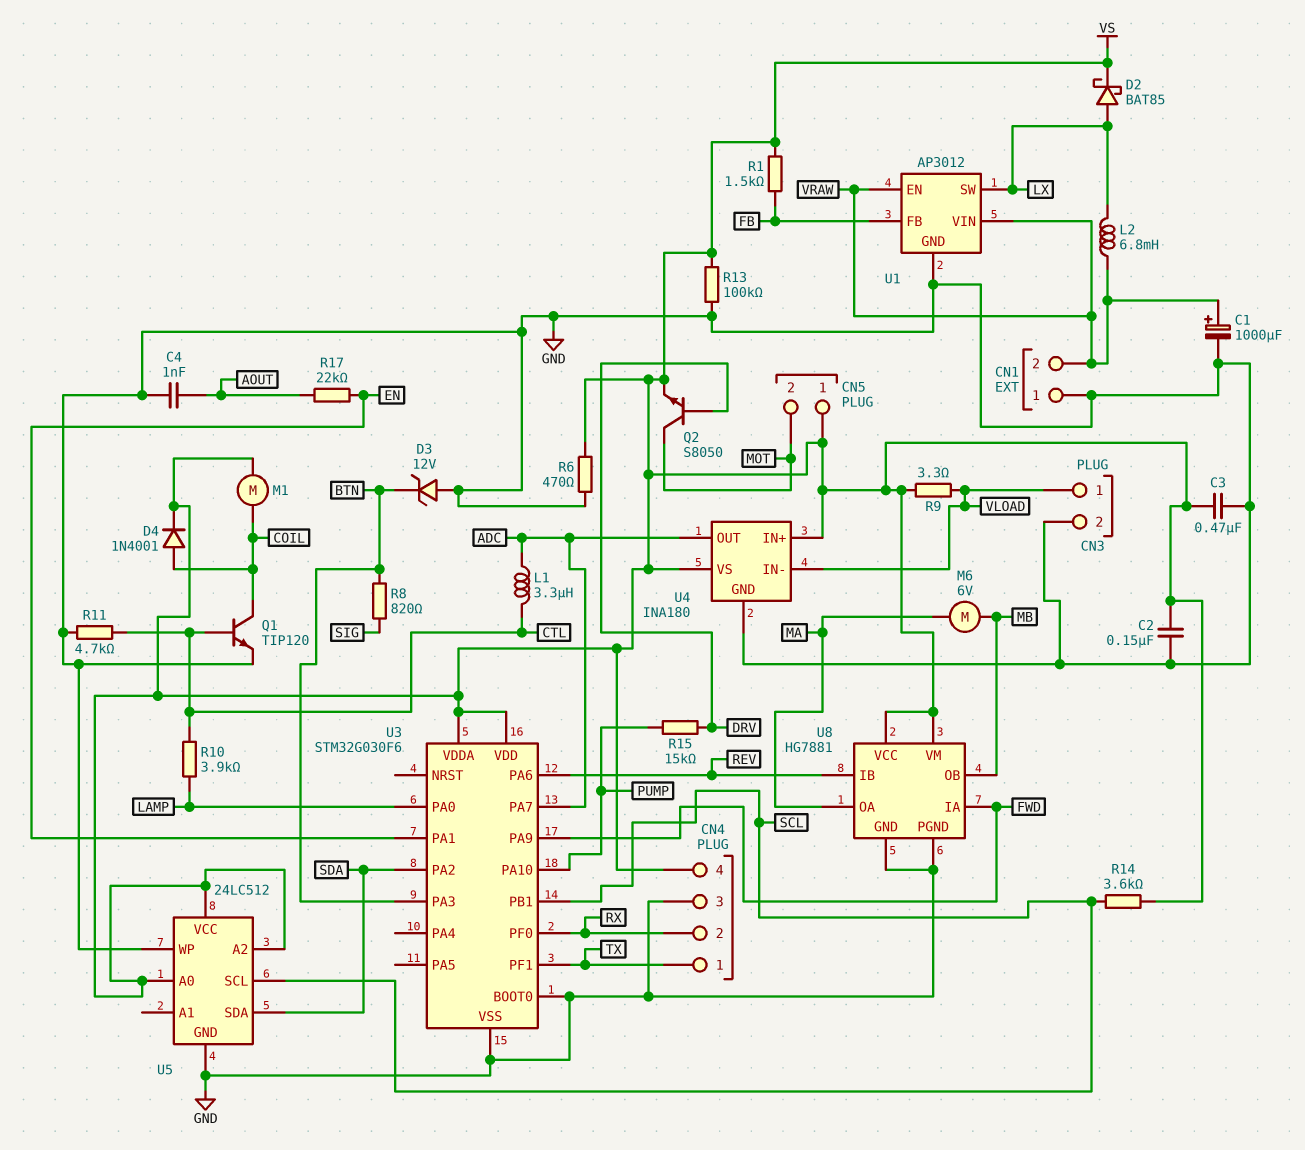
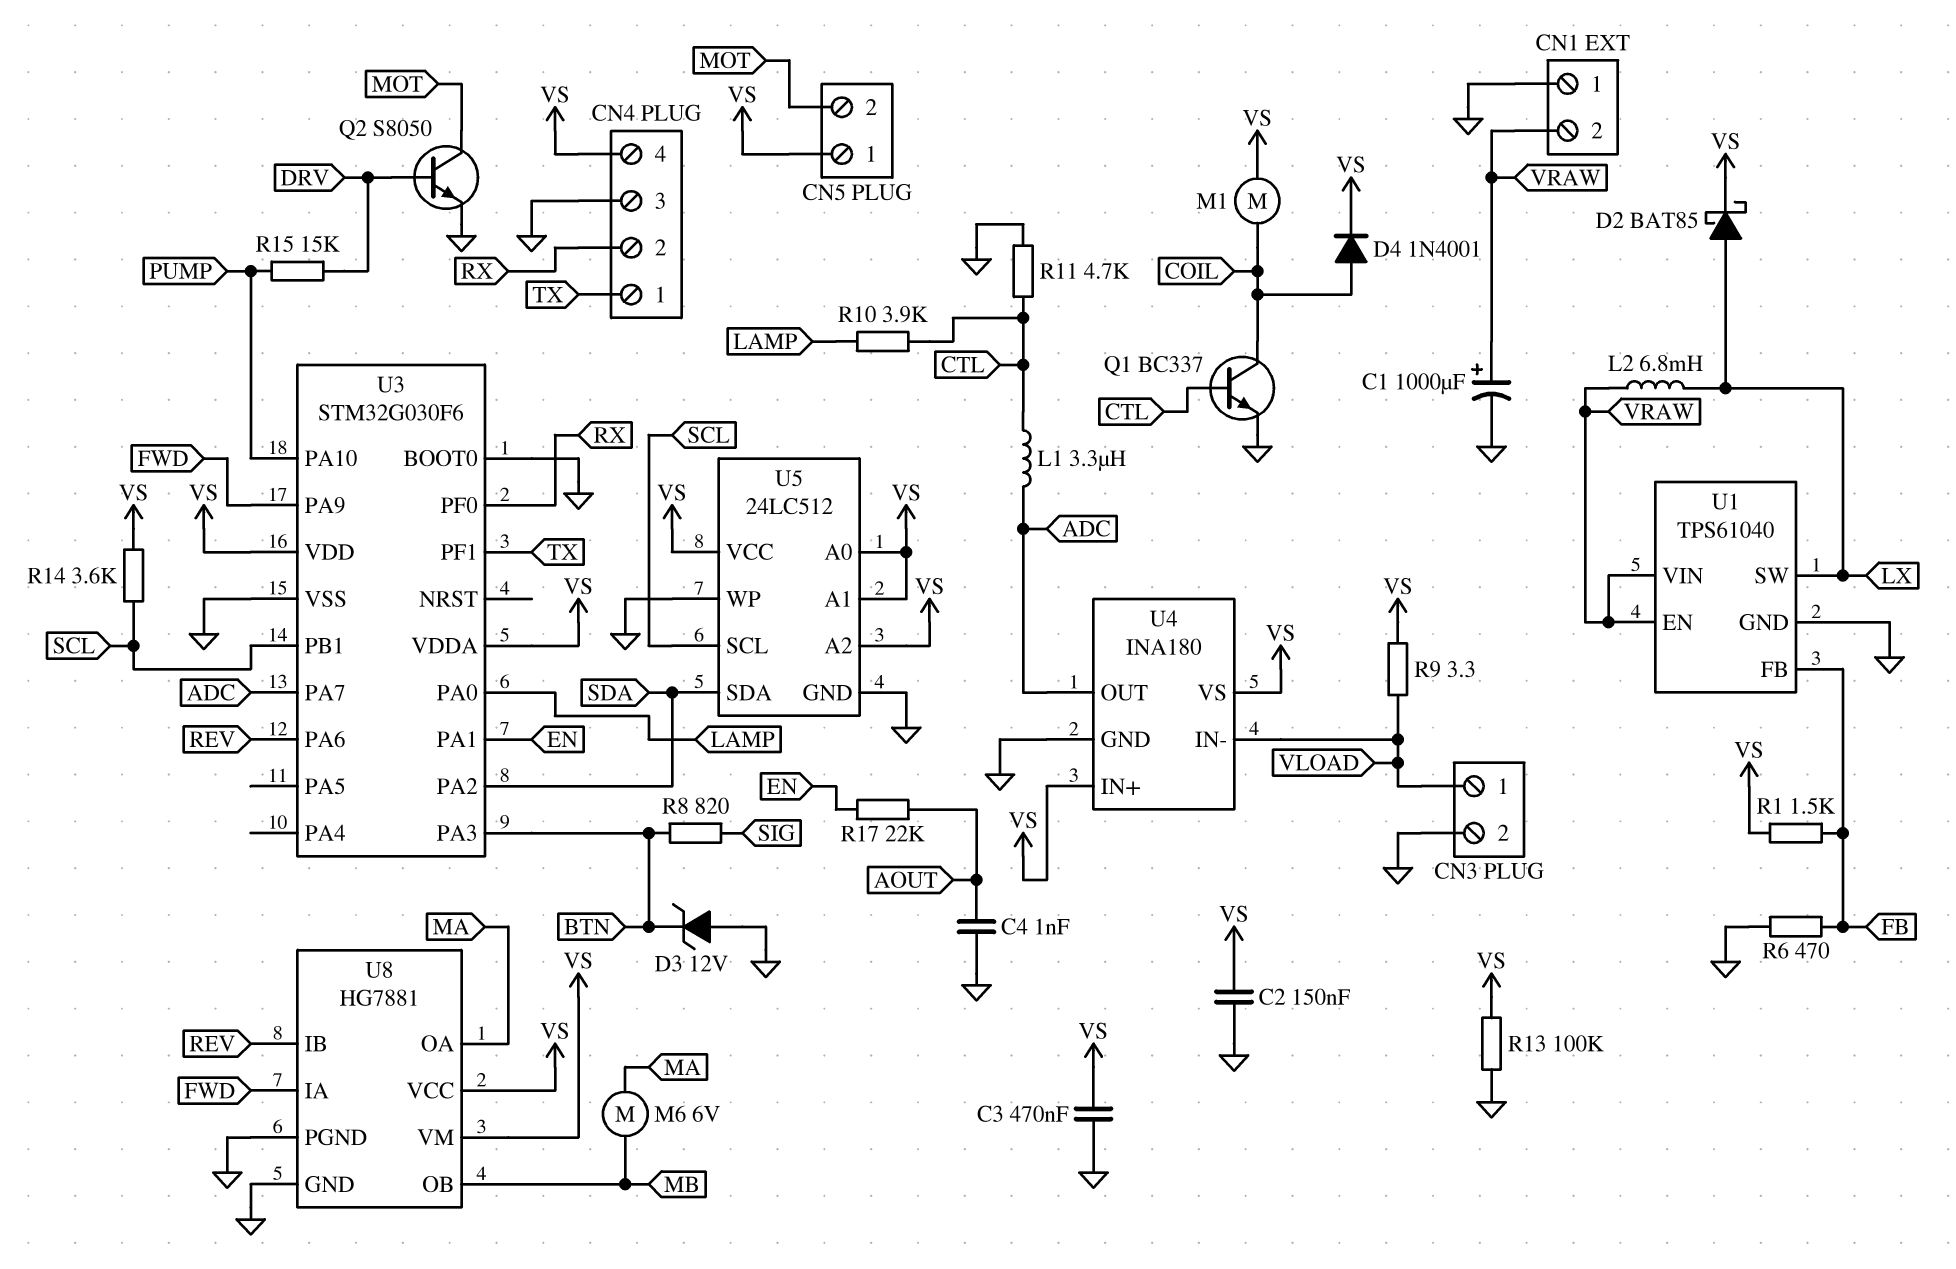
Q1: NPN TIP120 (B CTL, C COIL, E GND) -> NPN BC337 (B CTL, C COIL, E GND)
Q2: NPN S8050 (B DRV, C MOT, E VS) -> NPN S8050 (B DRV, C MOT, E GND)
R6: 470 (GND, VS) -> 470 (FB, GND)
U1: AP3012 -> TPS61040
U5 pin A1: none -> VS

